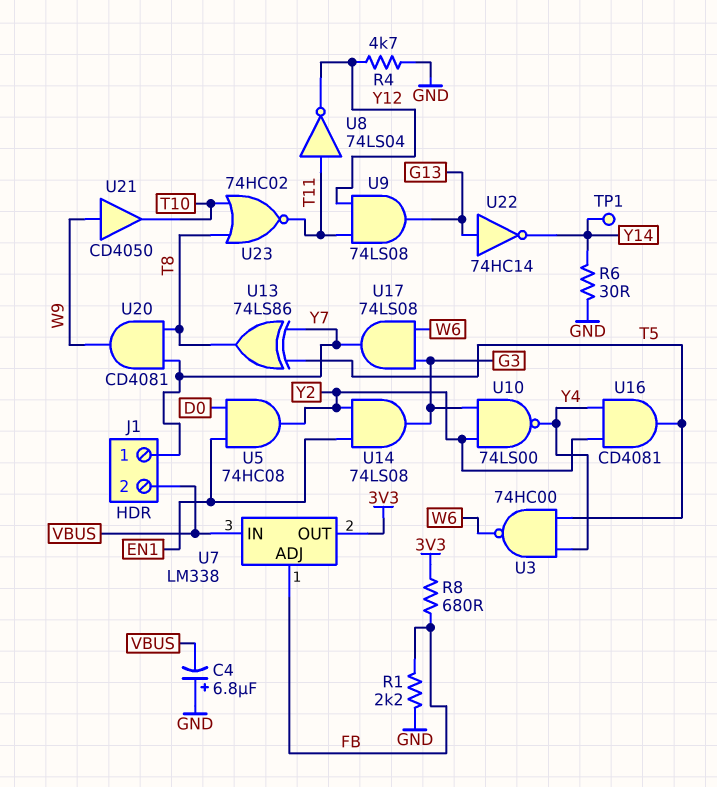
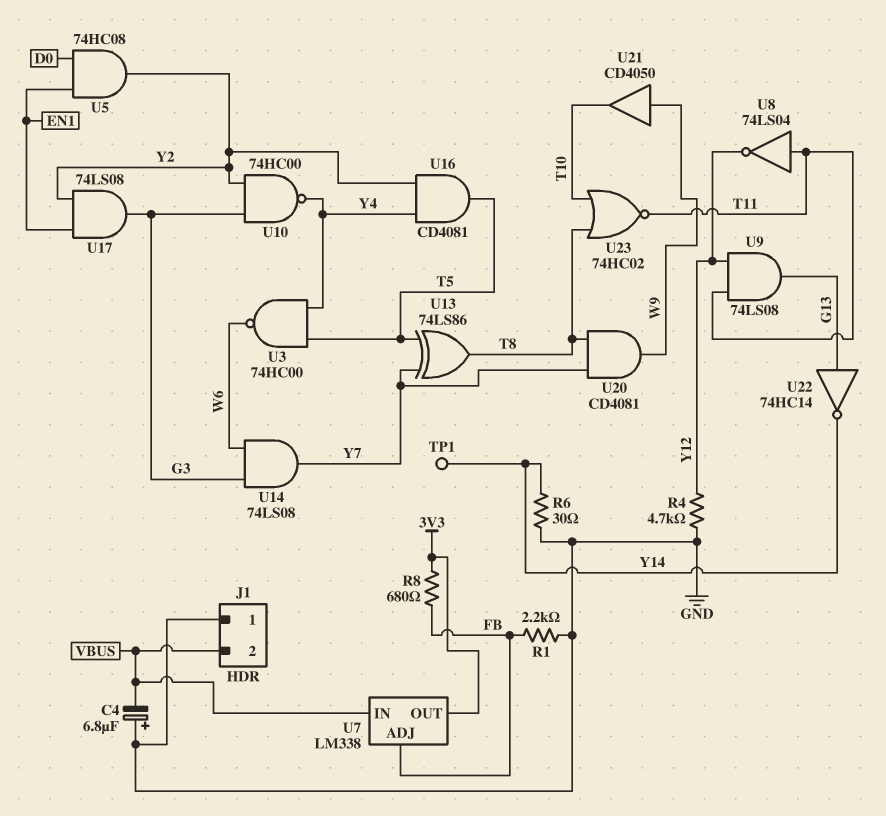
J1 pin 1: Y7 -> GND
U10: NAND 74LS00 (in G3, in Y2, out Y4) -> NAND 74HC00 (in G3, in Y2, out Y4)
U14: AND 74LS08 (in EN1, in Y2, out G3) -> AND 74LS08 (in G3, in W6, out Y7)
U17: AND 74LS08 (in G3, in W6, out Y7) -> AND 74LS08 (in EN1, in Y2, out G3)

